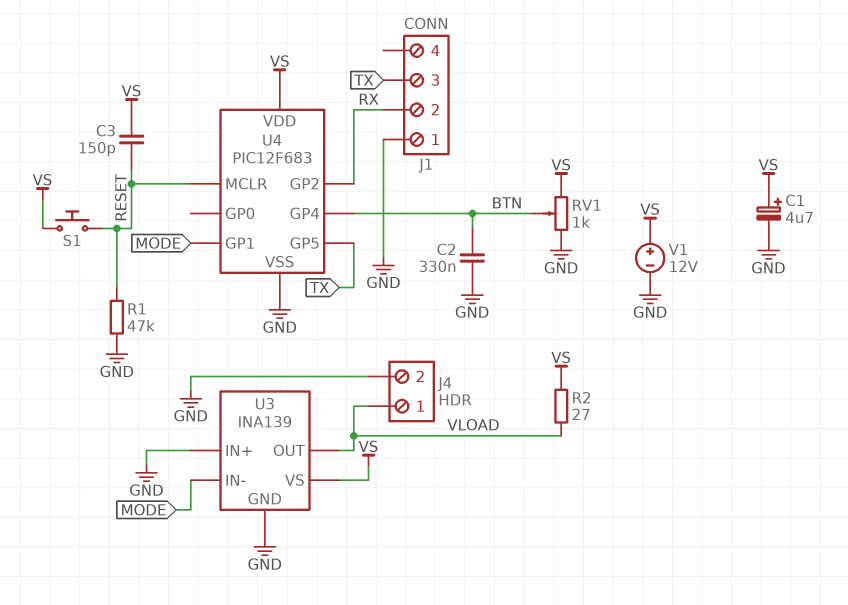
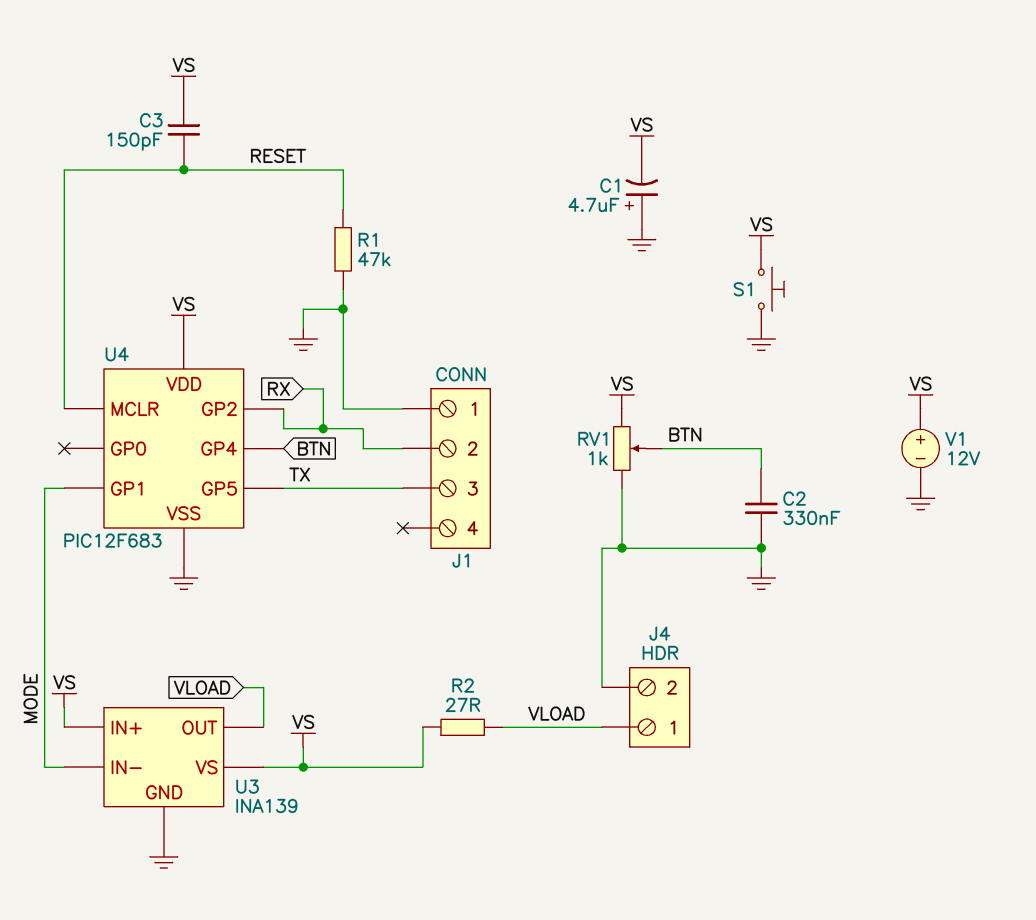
C1: 4.7uF (plus VS, minus GND) -> 4.7uF (plus GND, minus VS)
S1: button (RESET, VS) -> button (GND, VS)
U3 pin IN+: GND -> VS

